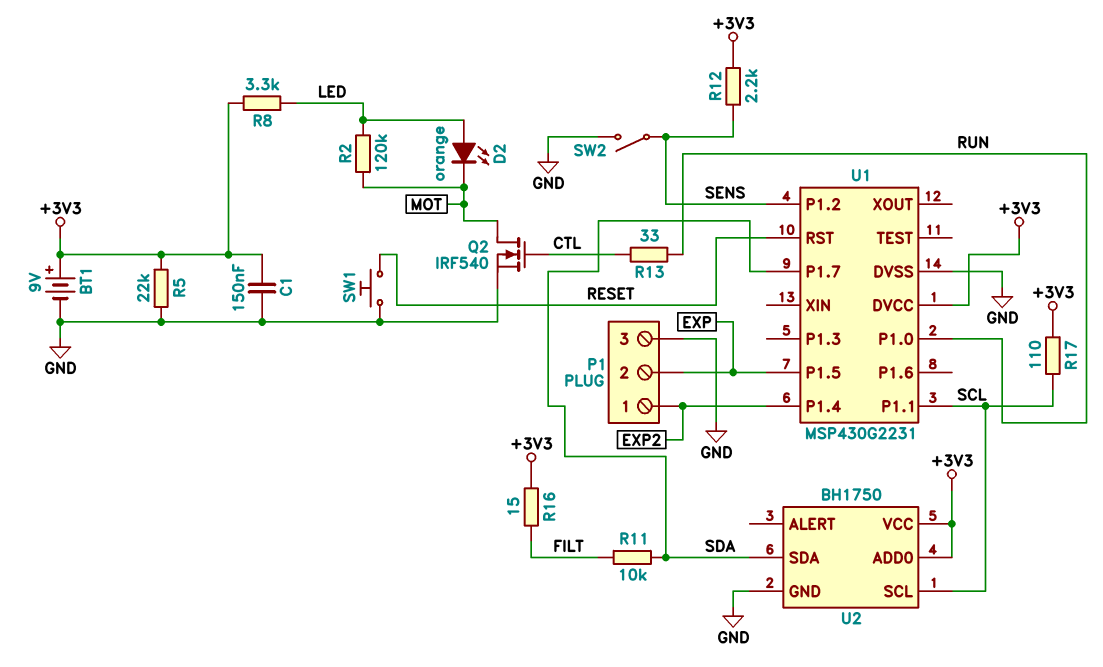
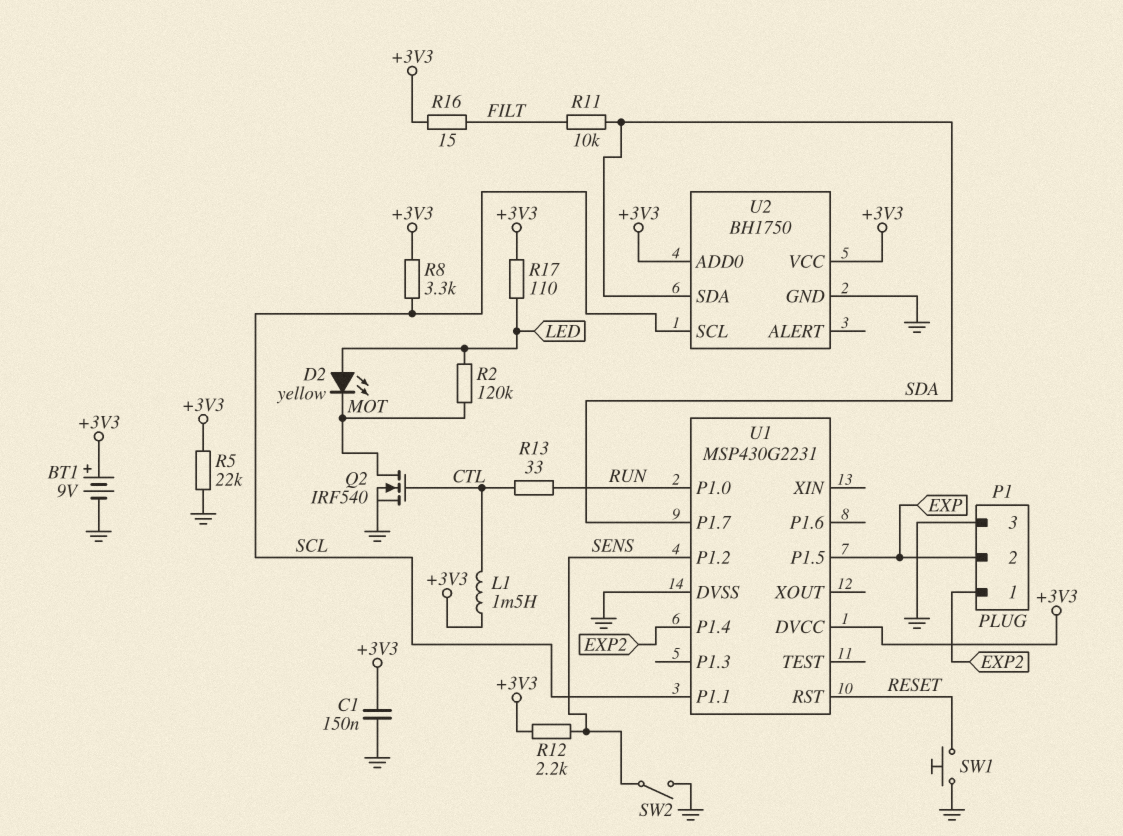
D2: LED orange (A LED, K MOT) -> LED yellow (A LED, K MOT)
L1: none -> 1.5mH (+3V3, CTL)
R8: 3.3k (+3V3, LED) -> 3.3k (+3V3, SCL)
R17: 110 (+3V3, SCL) -> 110 (+3V3, LED)

